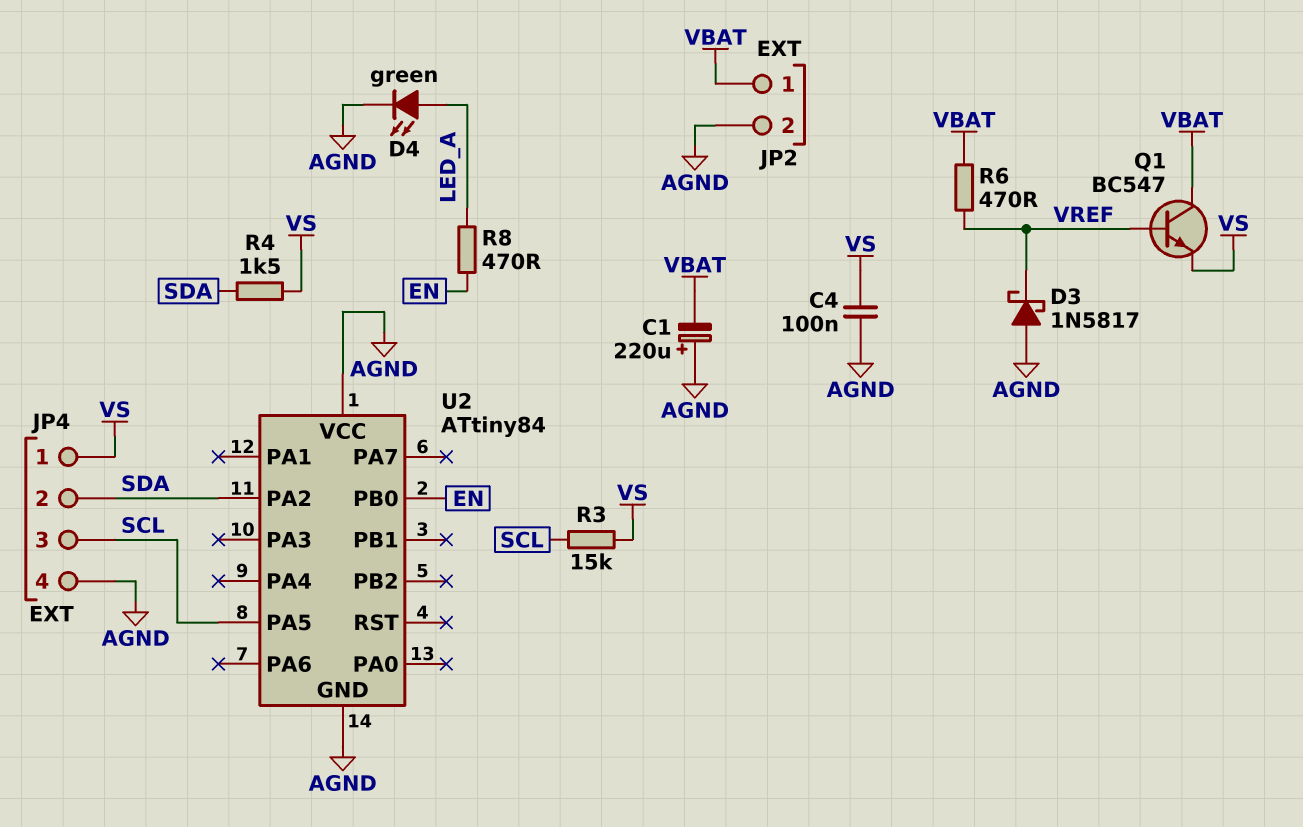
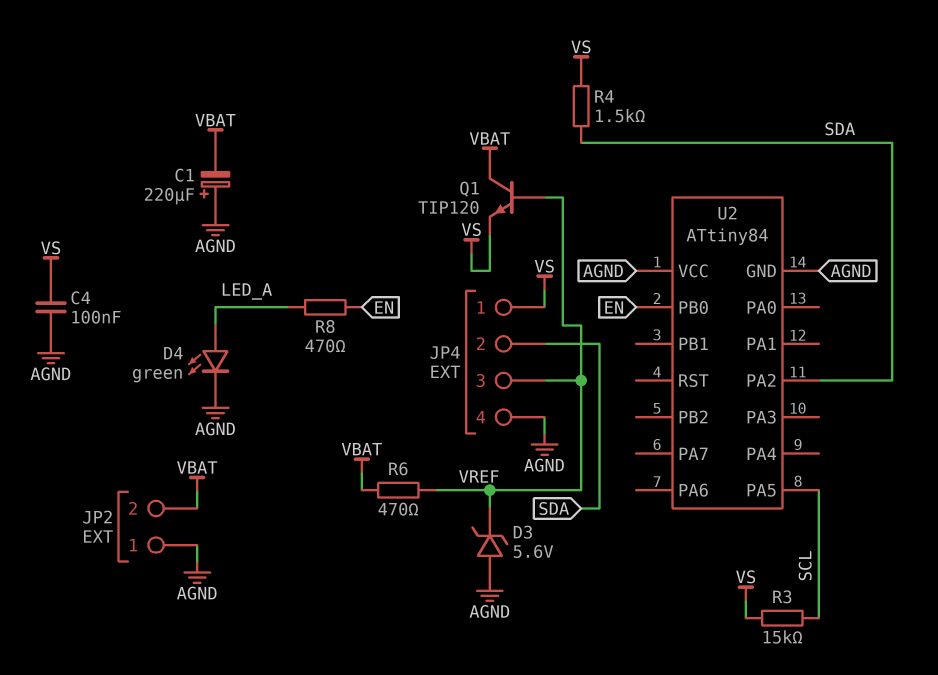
D3: schottky 1N5817 (A AGND, K VREF) -> zener 5.6V (A AGND, K VREF)
JP2 pin 1: VBAT -> AGND
JP2 pin 2: AGND -> VBAT
JP4 pin 3: SCL -> VREF
Q1: NPN BC547 (B VREF, C VBAT, E VS) -> NPN TIP120 (B VREF, C VBAT, E VS)

